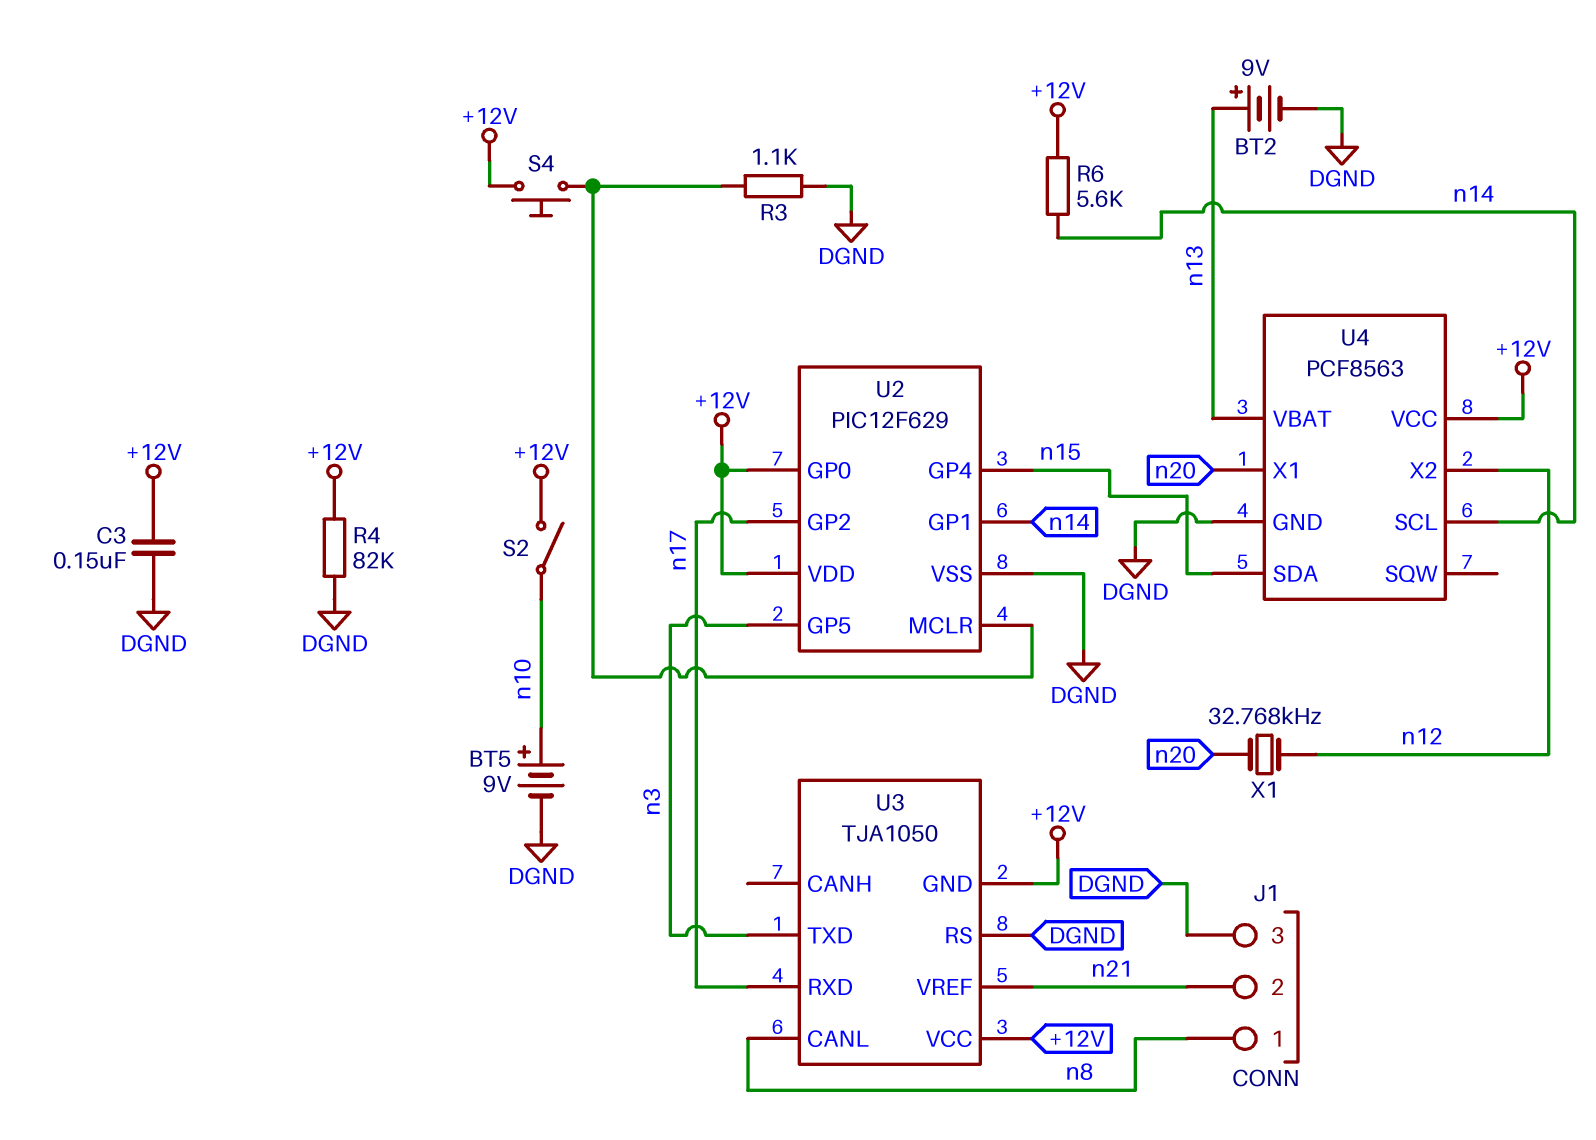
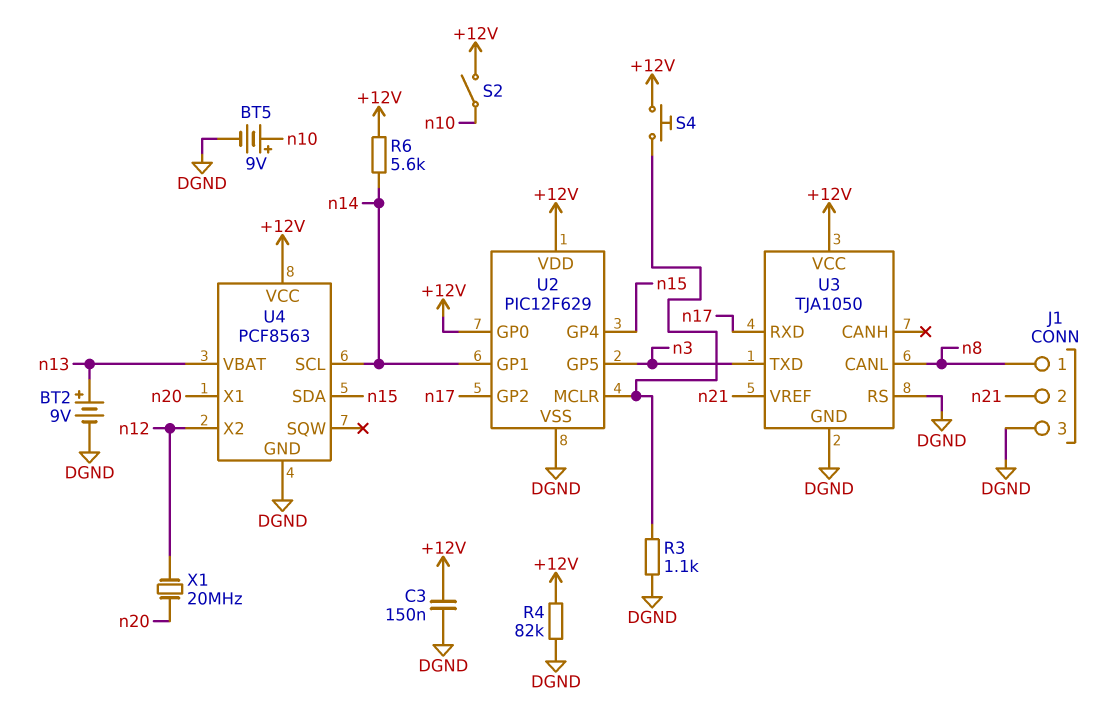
U3 pin GND: +12V -> DGND
X1: 32.768kHz (n12, n20) -> 20MHz (n12, n20)

